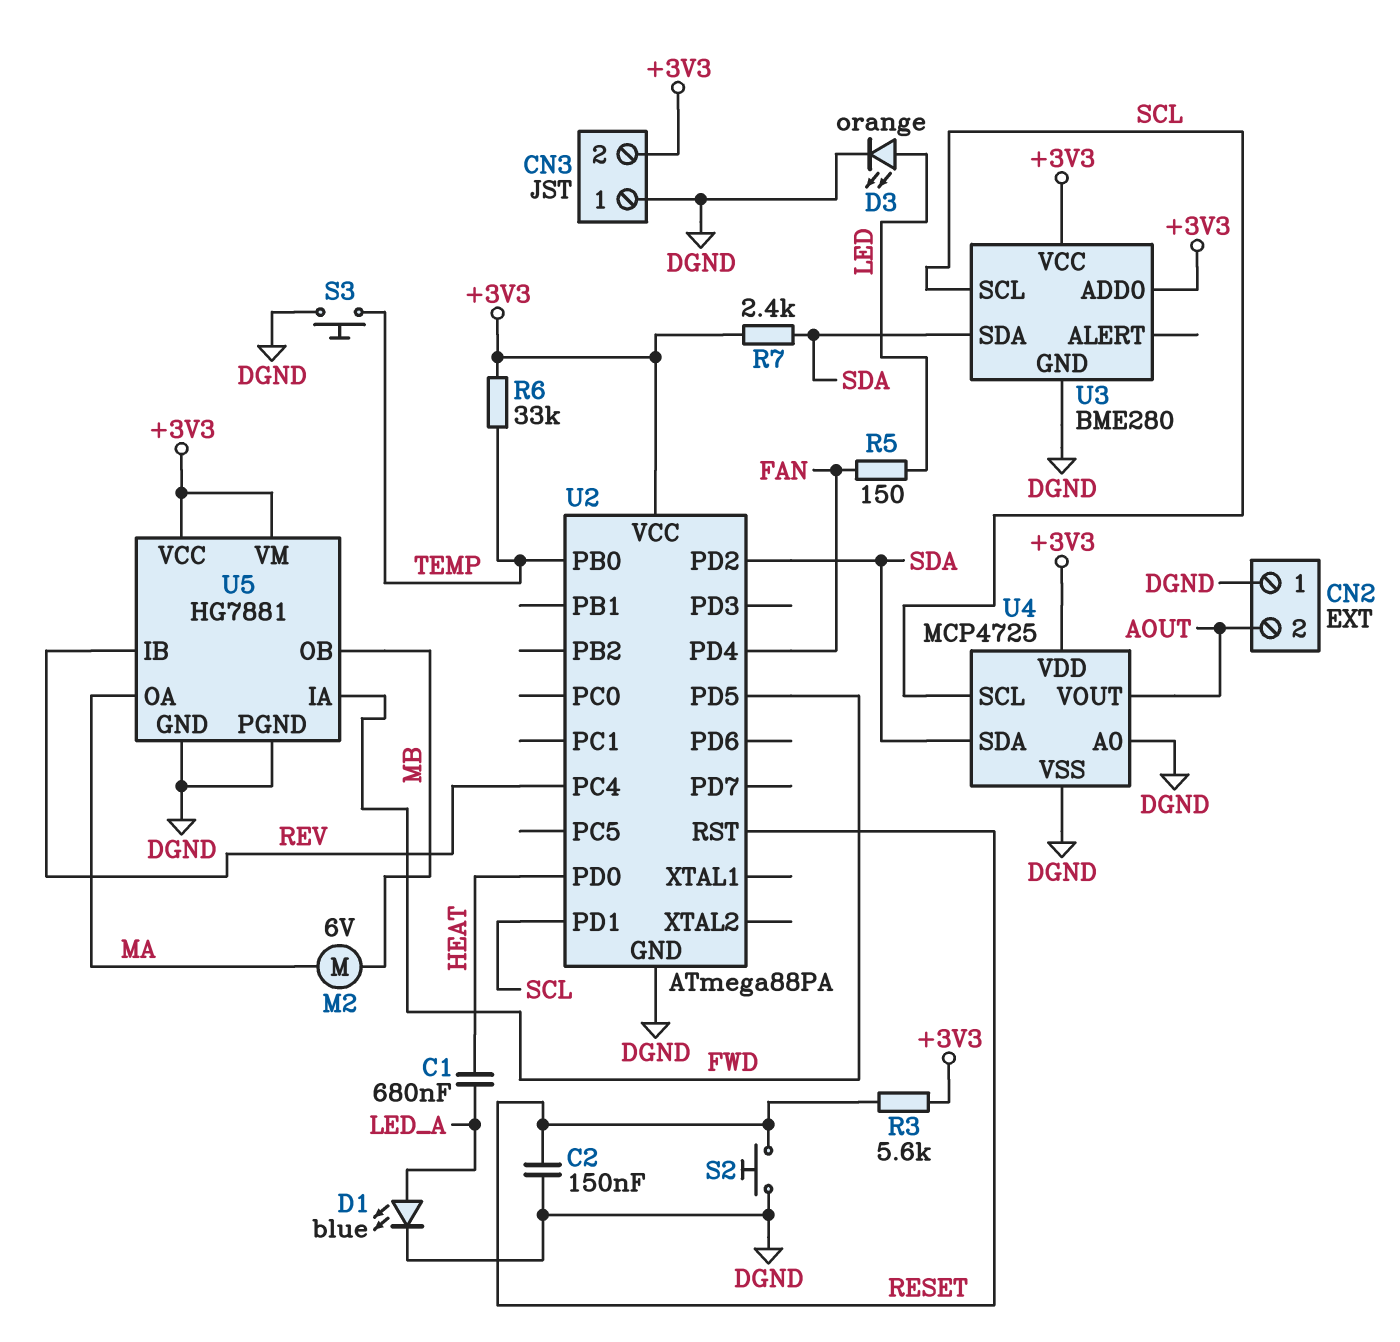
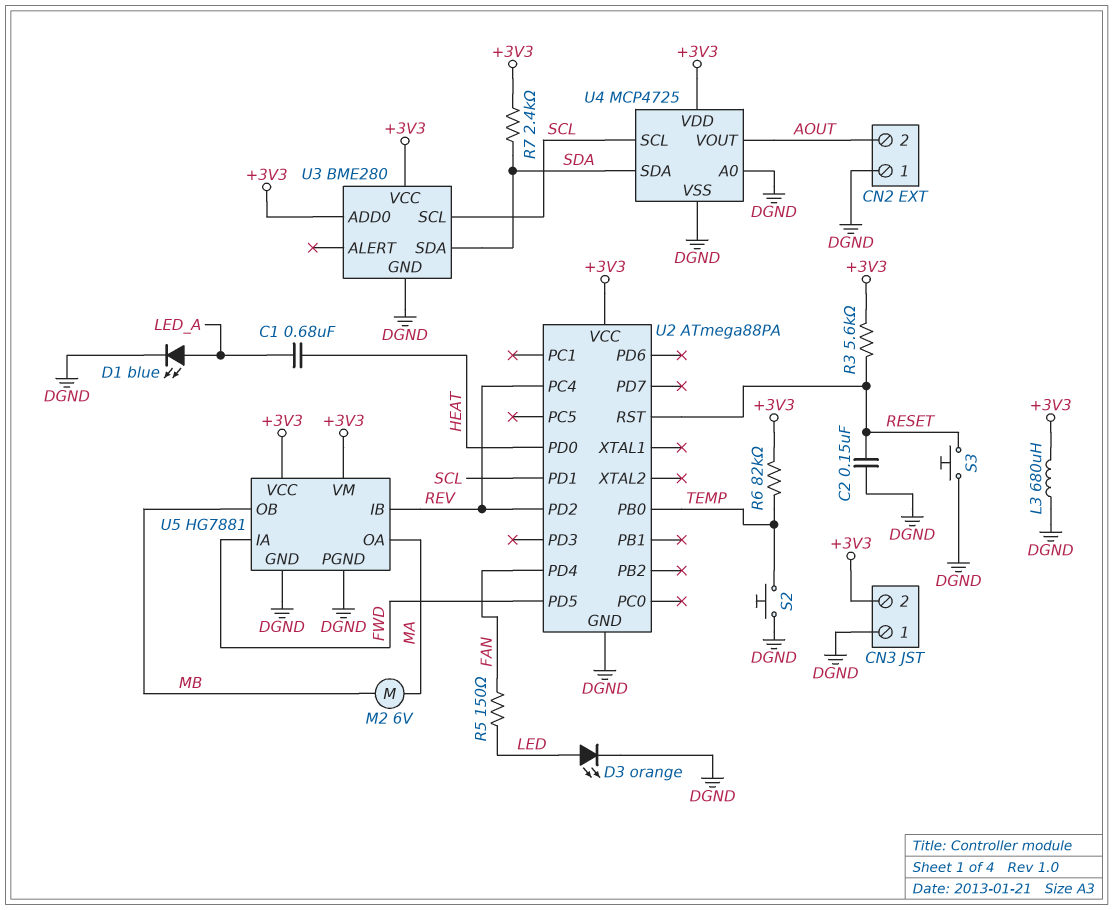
L3: none -> 680uH (+3V3, DGND)
R6: 33k (+3V3, TEMP) -> 82k (+3V3, TEMP)
S2: button (DGND, RESET) -> button (DGND, TEMP)
S3: button (DGND, TEMP) -> button (DGND, RESET)
U2 pin PD2: SDA -> REV

